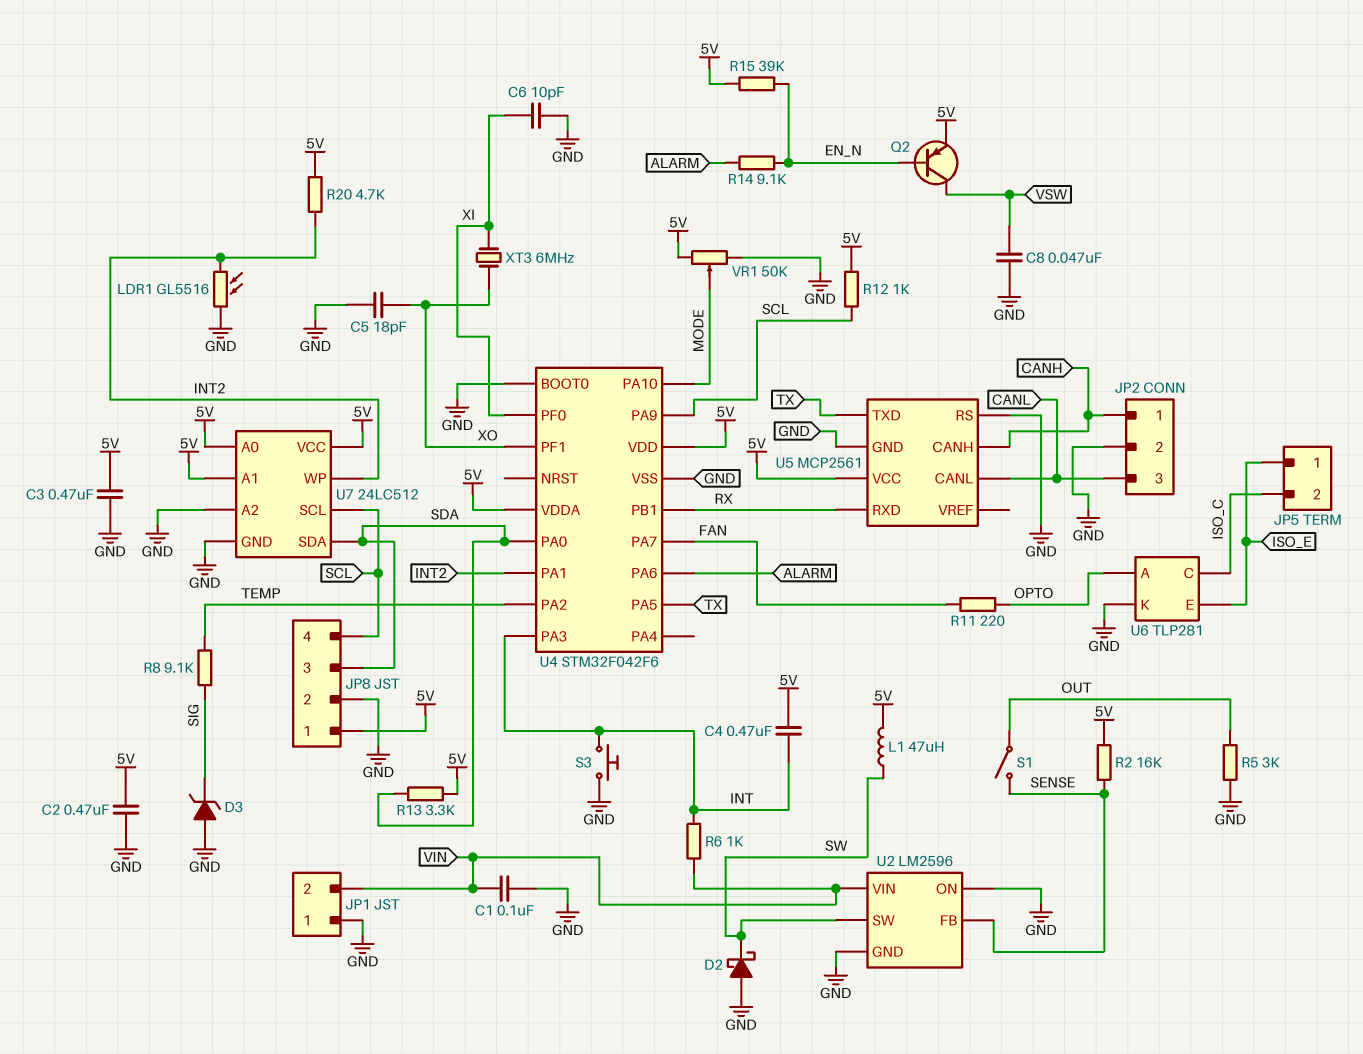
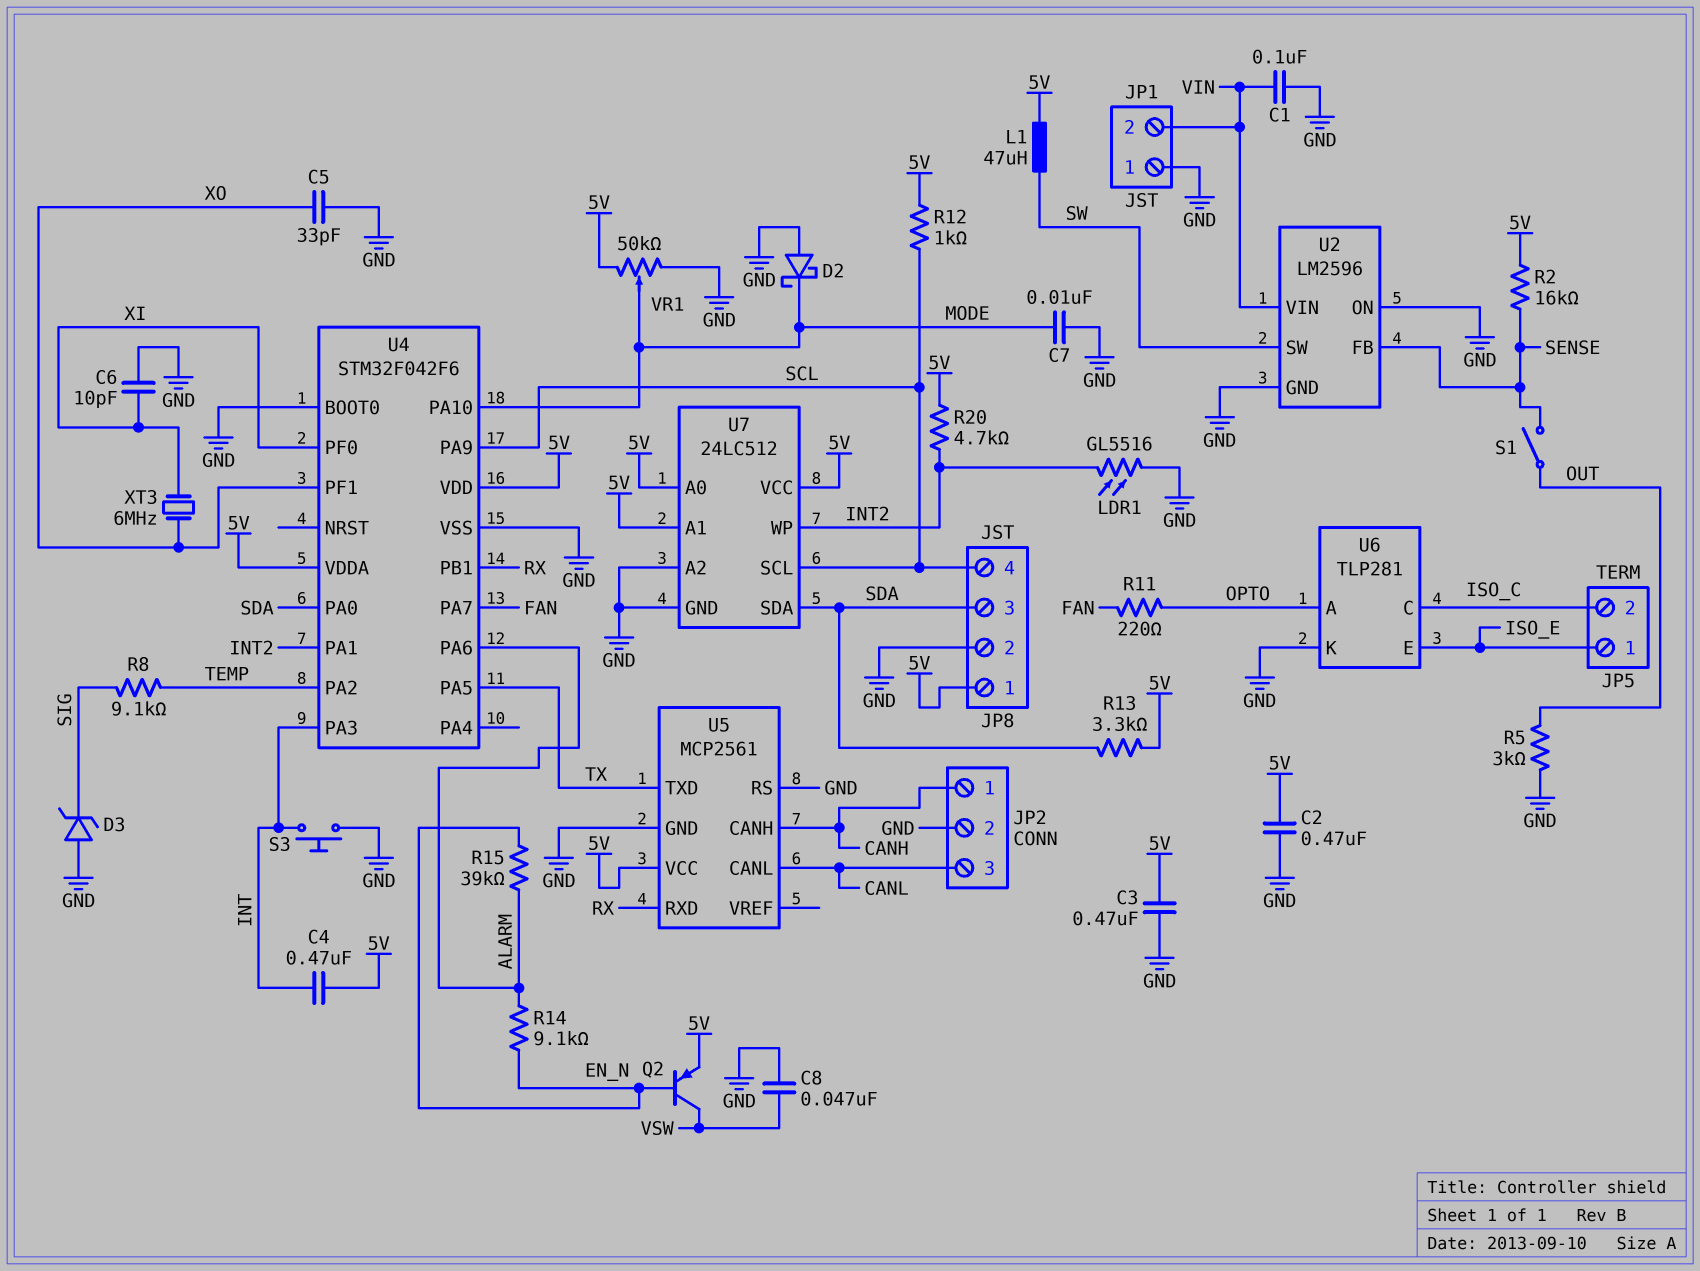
C5: 18pF (GND, XO) -> 33pF (GND, XO)
C7: none -> 10nF (GND, MODE)
D2: schottky (A GND, K SW) -> schottky (A GND, K MODE)
R6: 1k (INT, VIN) -> none
R15: 39k (5V, EN_N) -> 39k (ALARM, EN_N)

